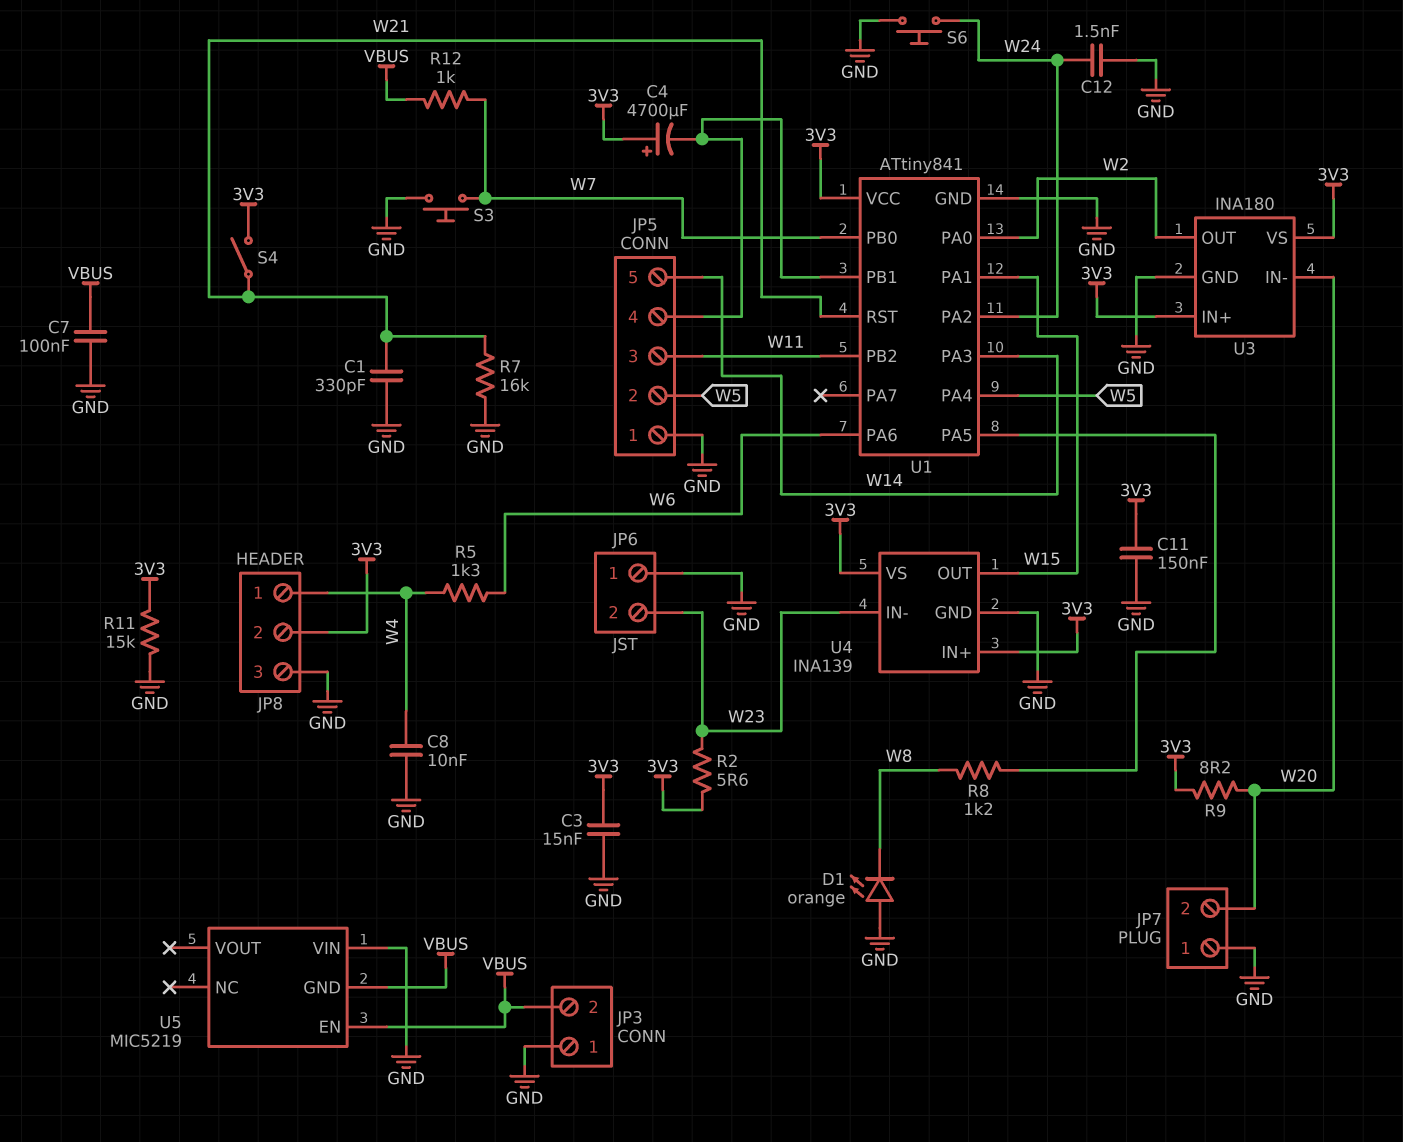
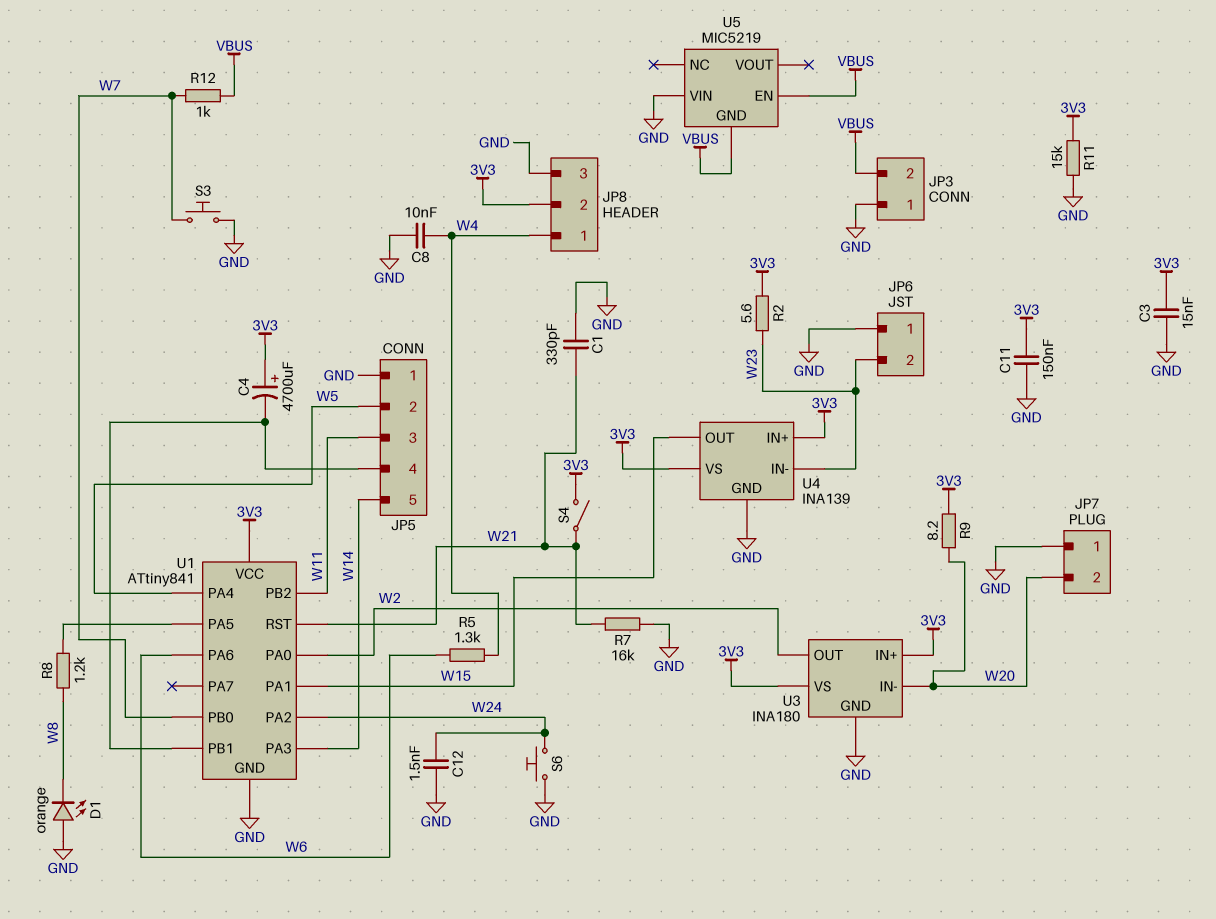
C7: 100nF (GND, VBUS) -> none

